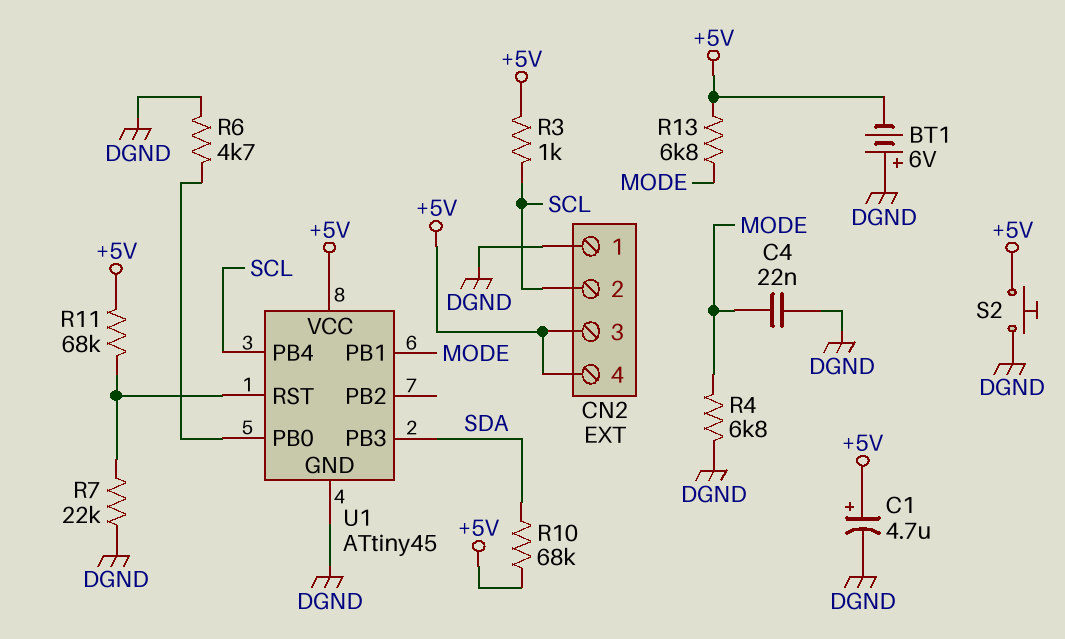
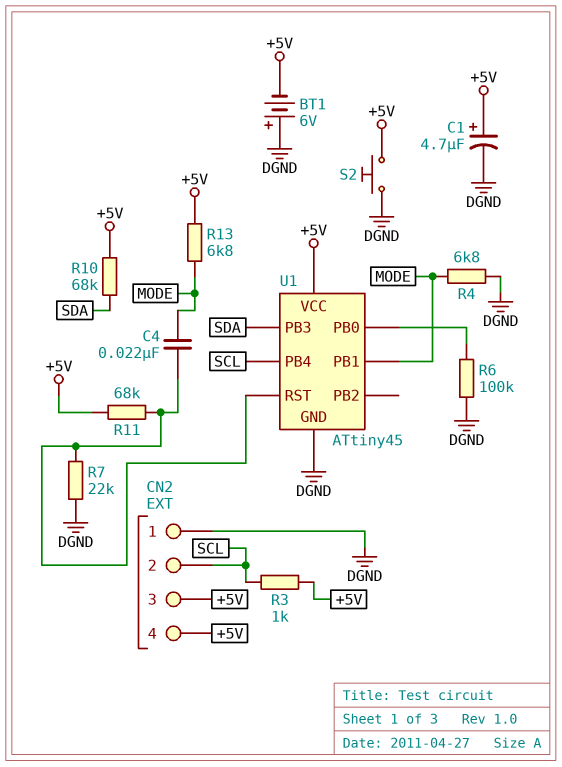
C4: 22nF (DGND, MODE) -> 22nF (MODE, U1/RST)
R6: 4.7k (DGND, U1/PB0) -> 100k (DGND, U1/PB0)

